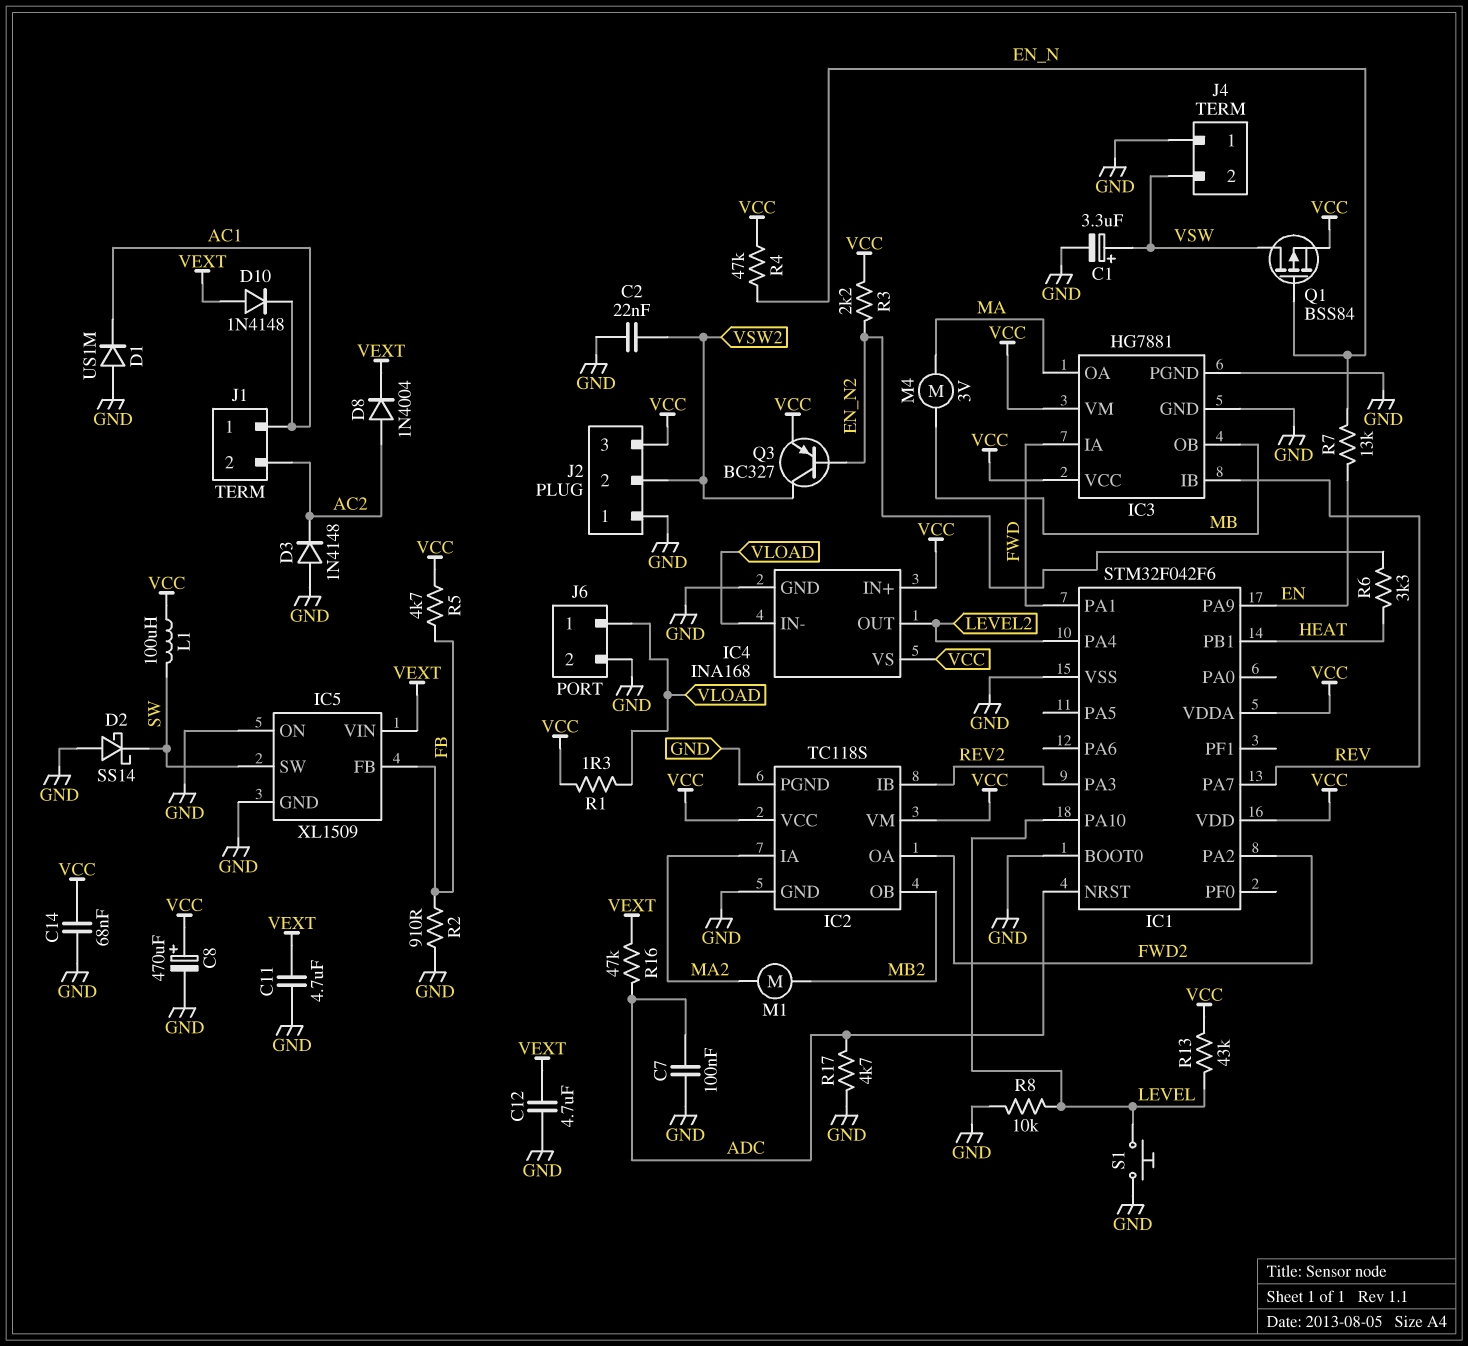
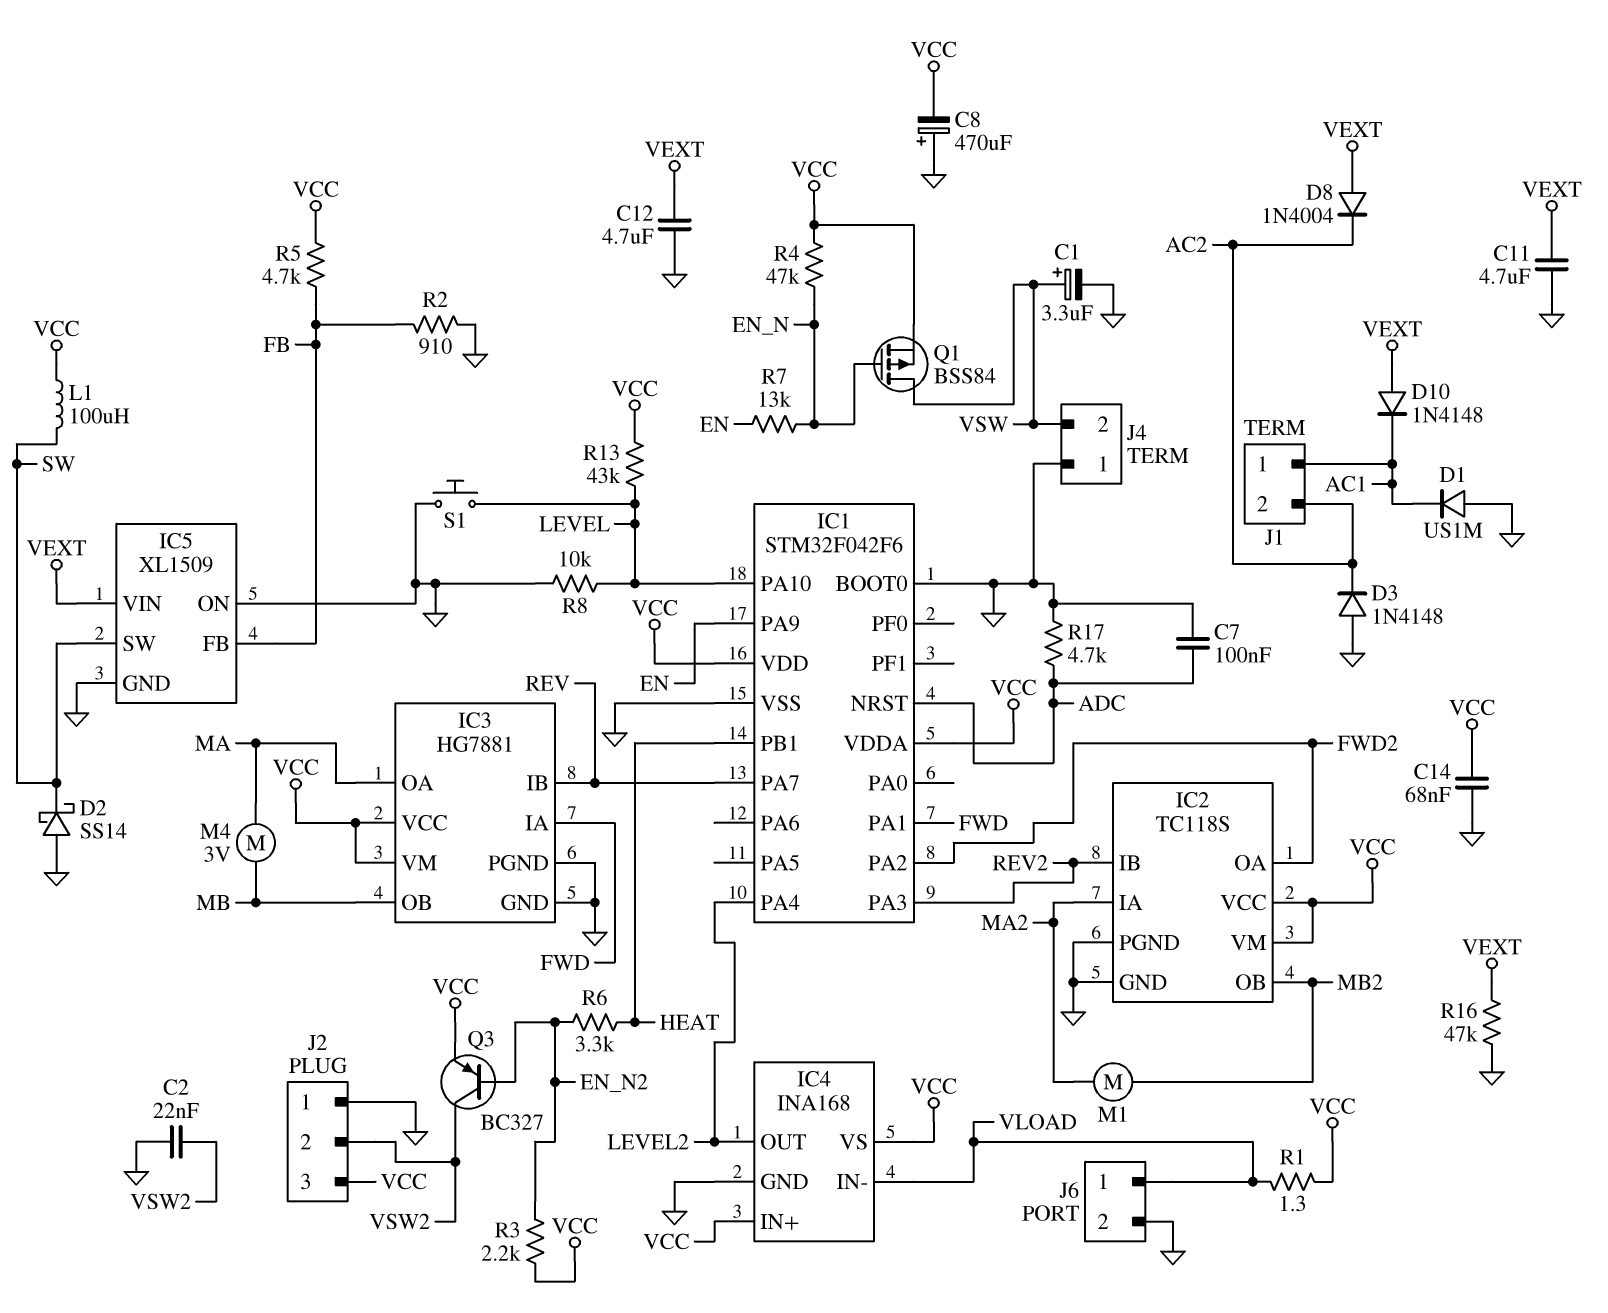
C8: 470uF (plus VCC, minus GND) -> 470uF (plus GND, minus VCC)
D8: diode 1N4004 (A AC2, K VEXT) -> diode 1N4004 (A VEXT, K AC2)
R16: 47k (ADC, VEXT) -> 47k (GND, VEXT)

